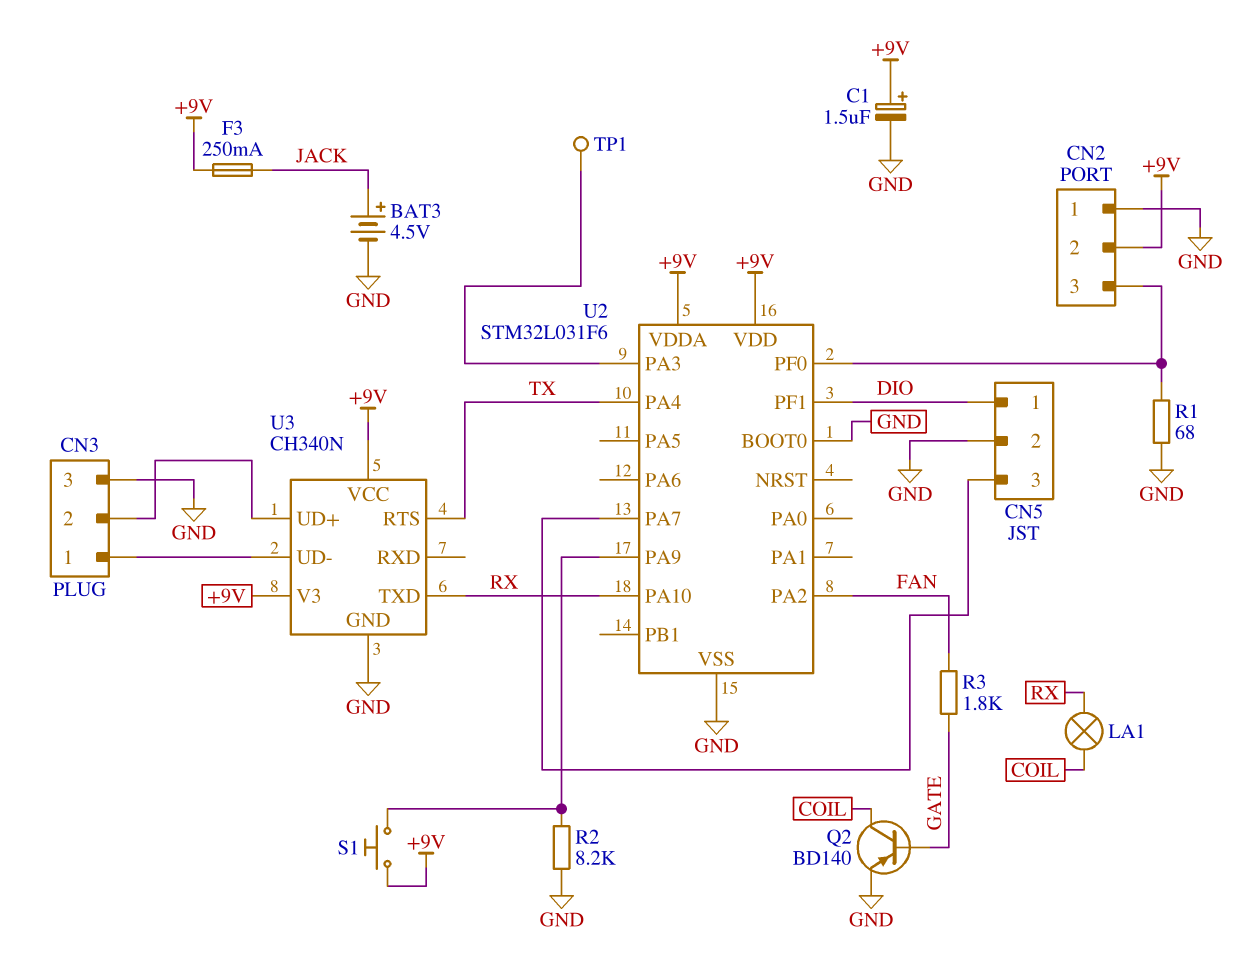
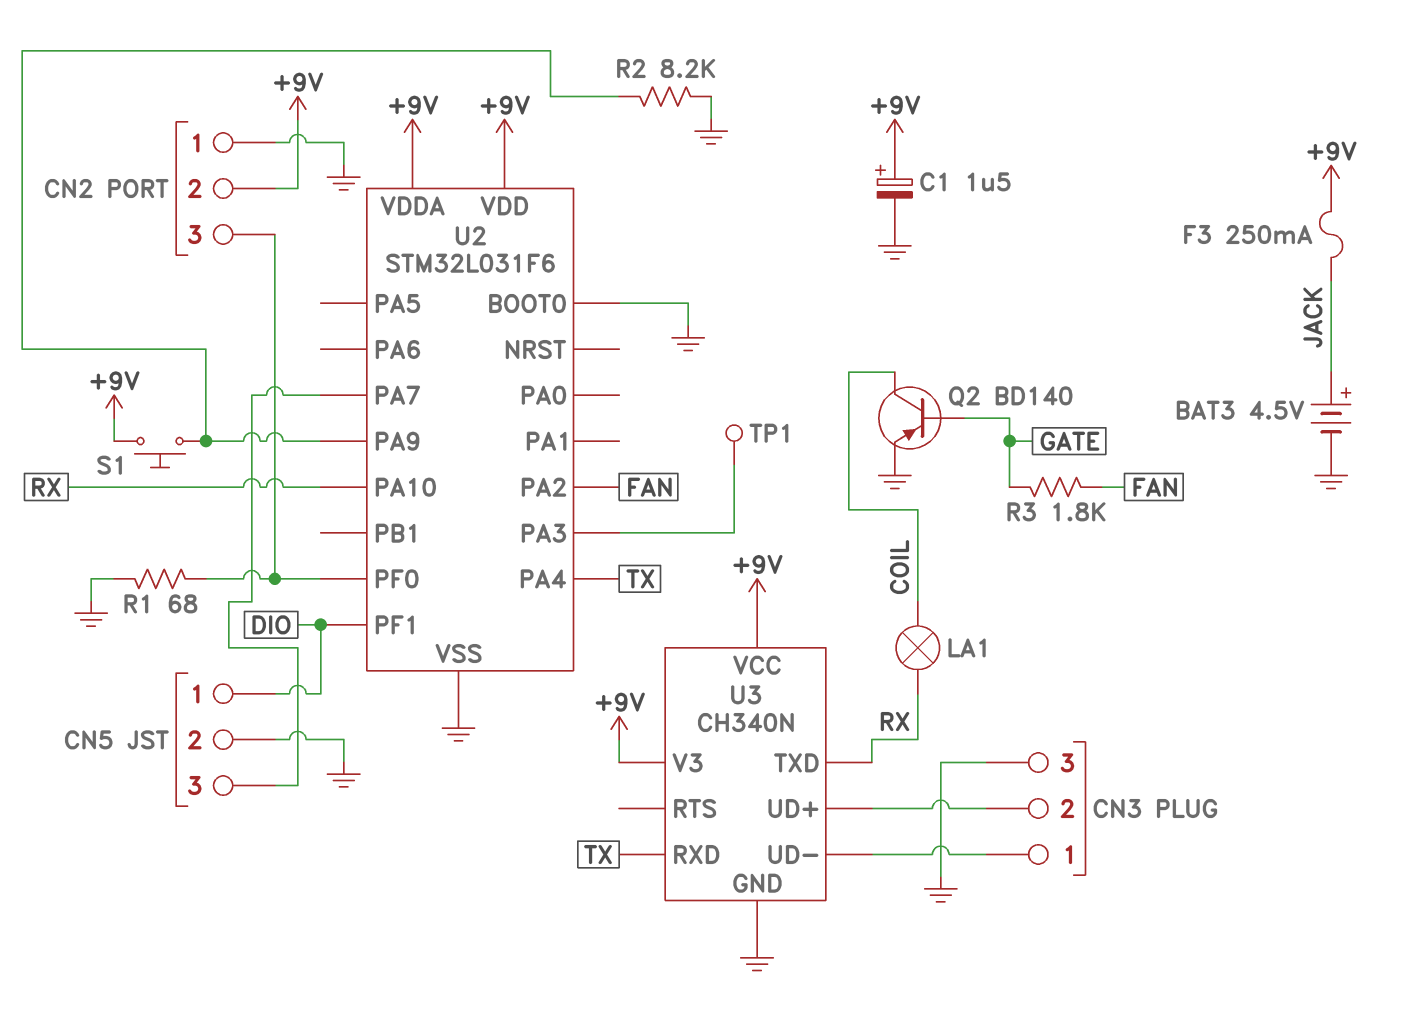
U3 pin RTS: TX -> none
U3 pin RXD: none -> TX

